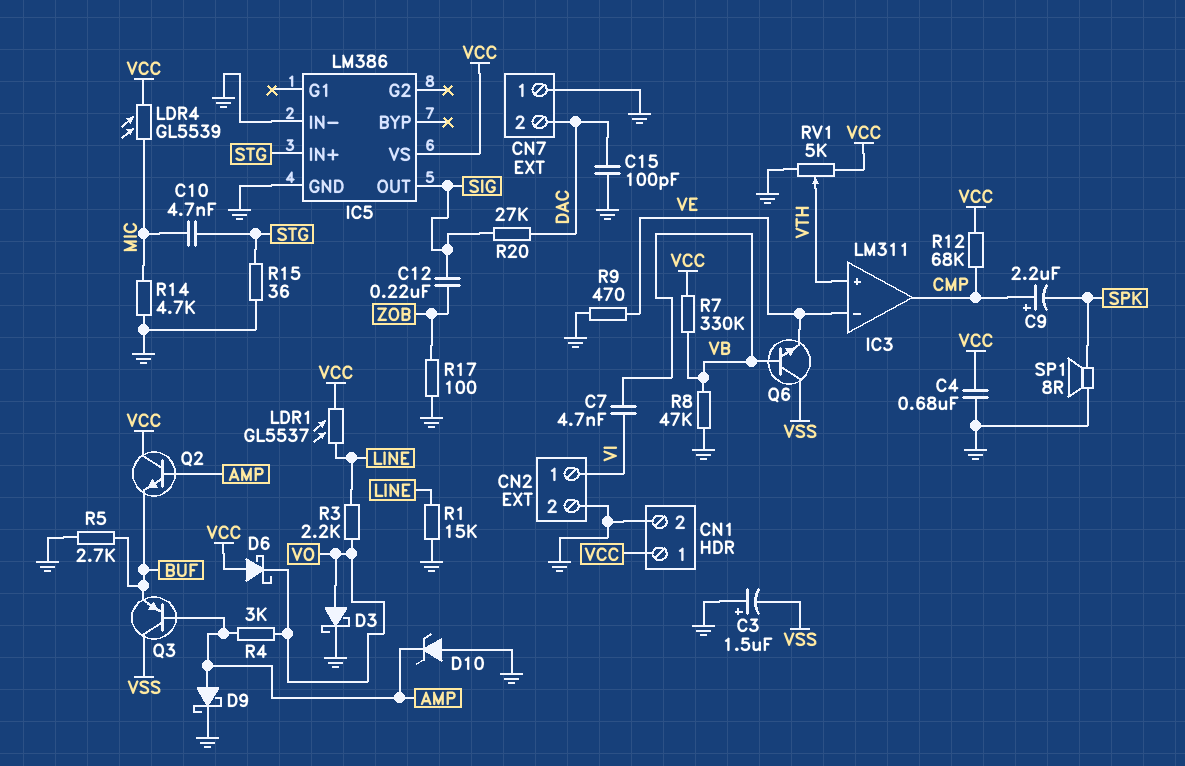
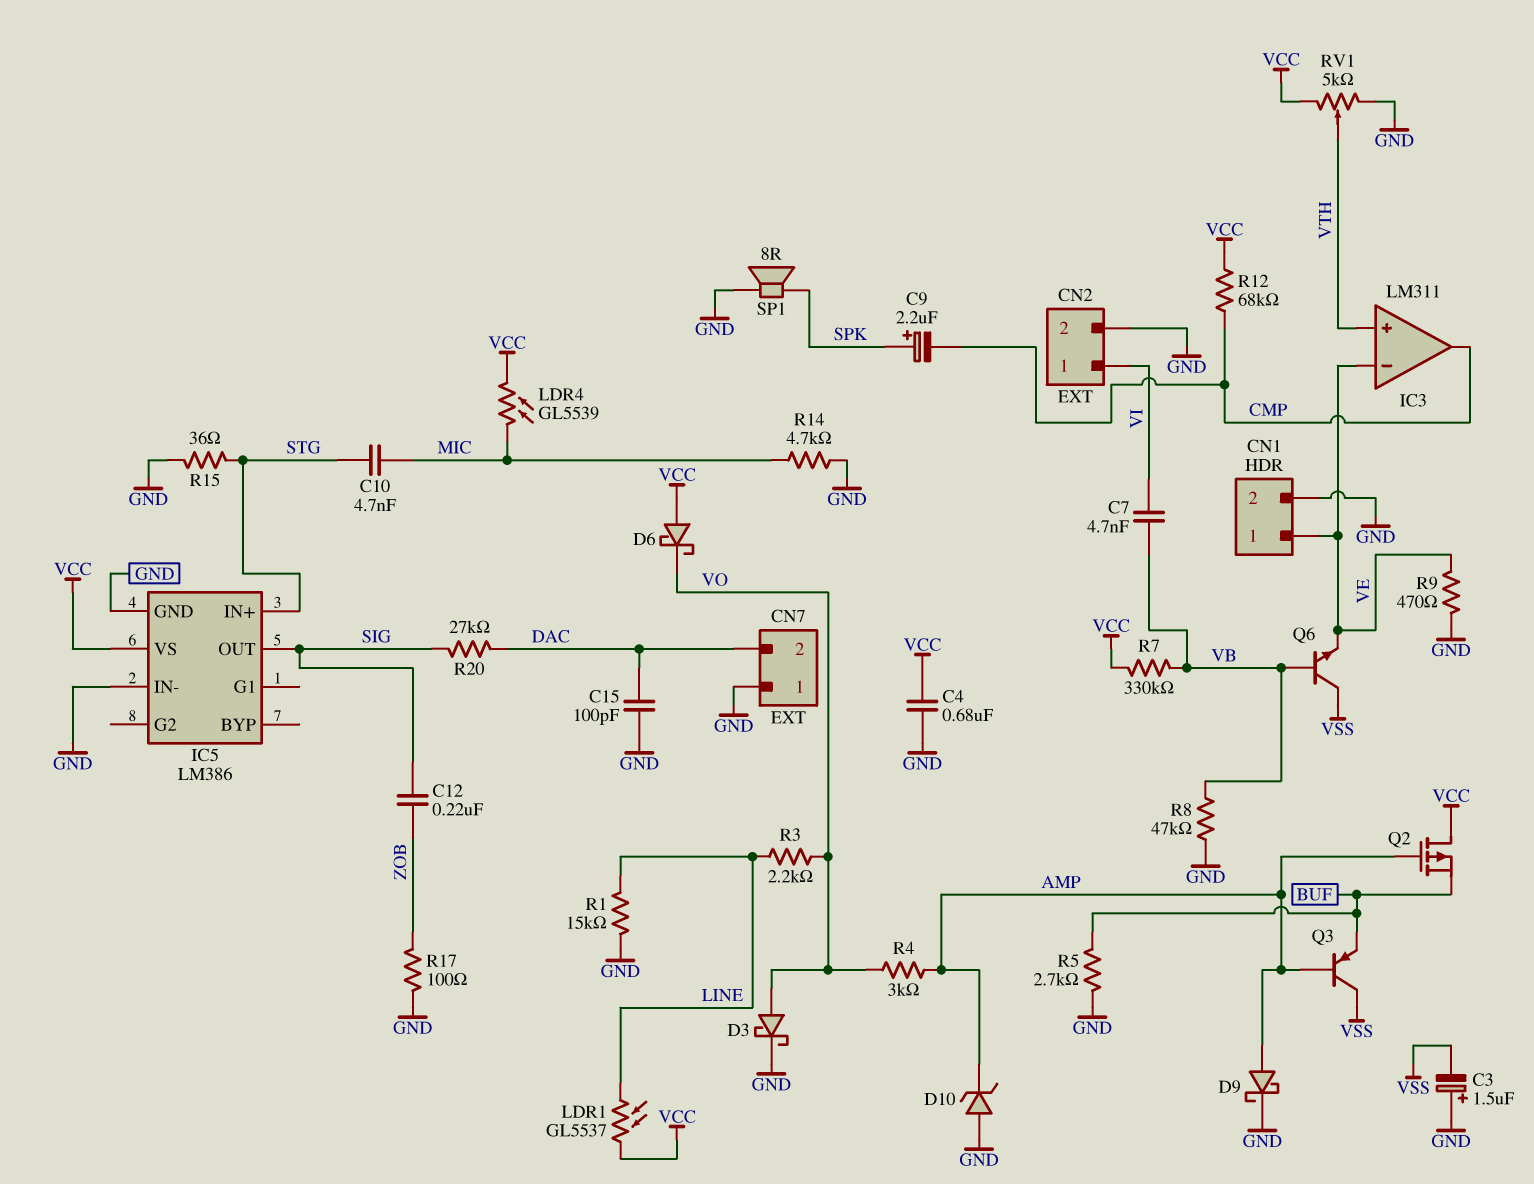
C9: 2.2uF (plus CMP, minus SPK) -> 2.2uF (plus SPK, minus CMP)
CN1 pin 1: VCC -> VE
Q2: NPN (B AMP, C VCC, E BUF) -> PMOS (G AMP, D VCC, S BUF)

